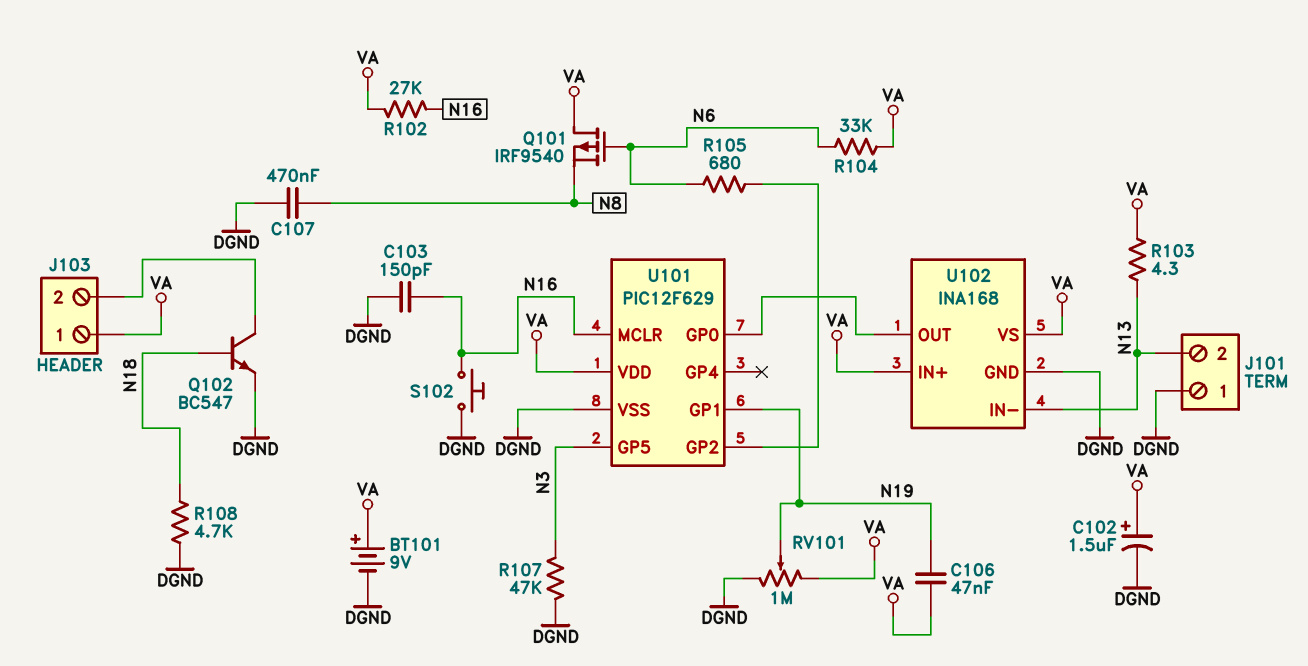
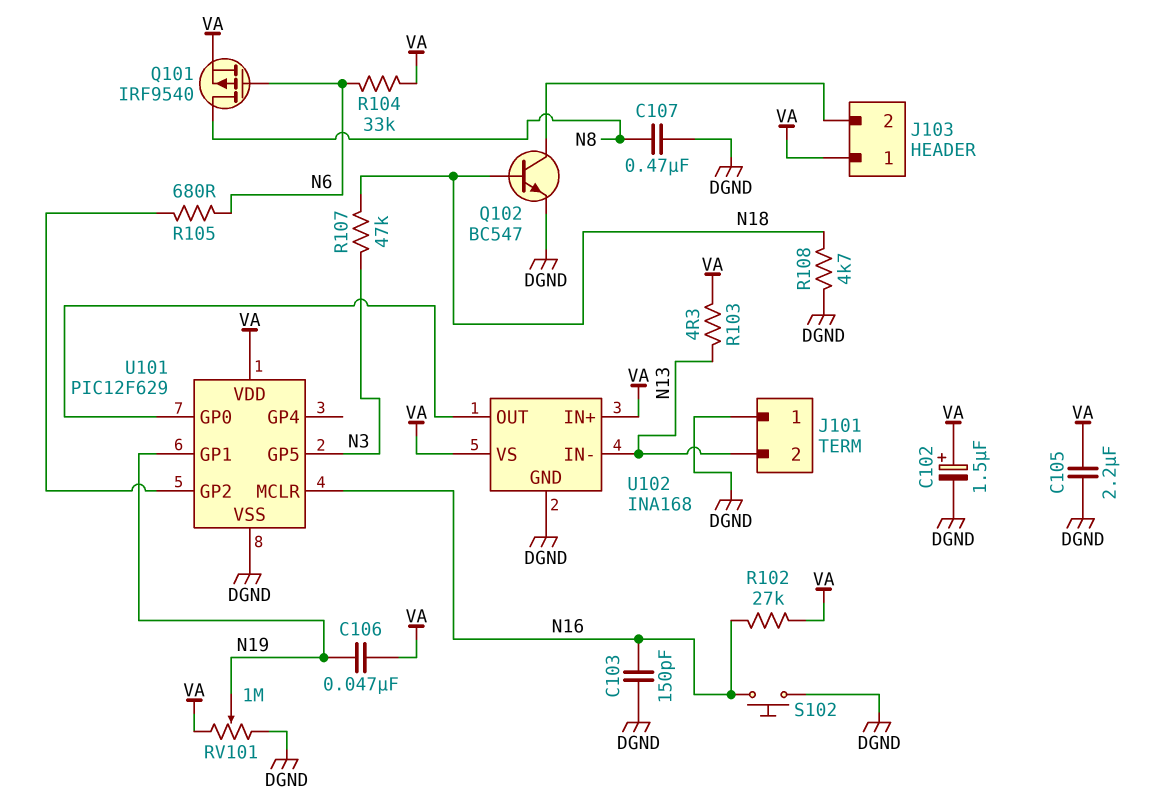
BT101: 9V (plus VA, minus DGND) -> none
C105: none -> 2.2uF (DGND, VA)
Q101: PMOS IRF9540 (G N6, D VA, S N8) -> PMOS IRF9540 (G N6, D N8, S VA)
R107: 47k (DGND, N3) -> 47k (N3, N18)

